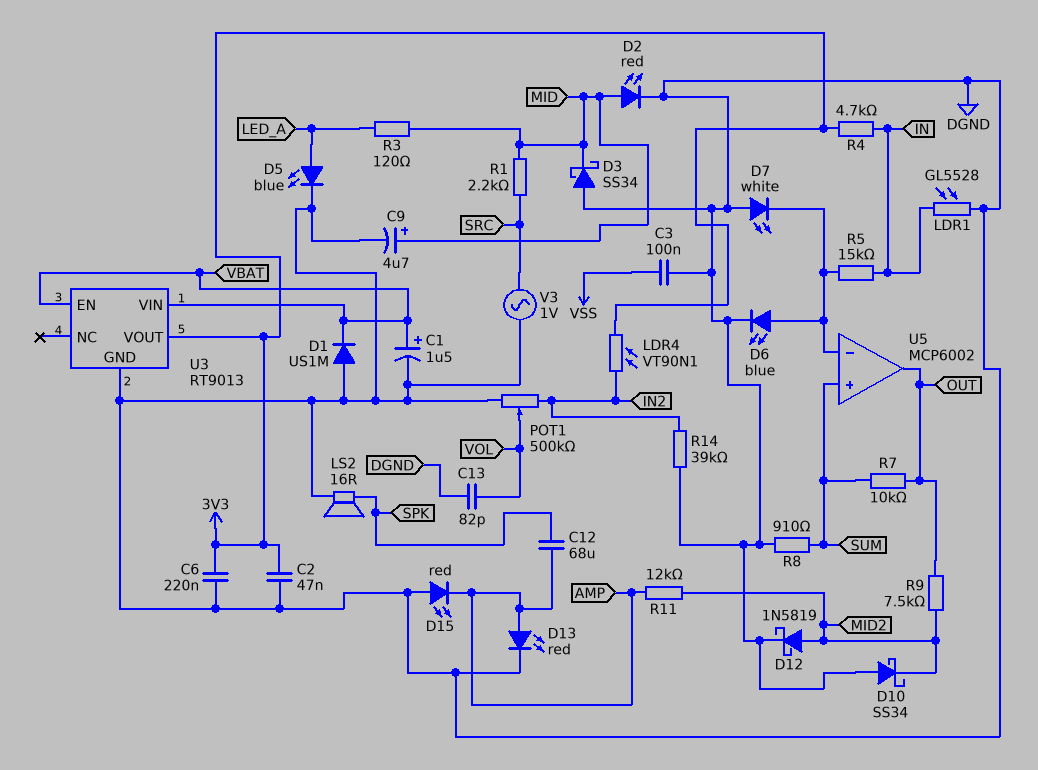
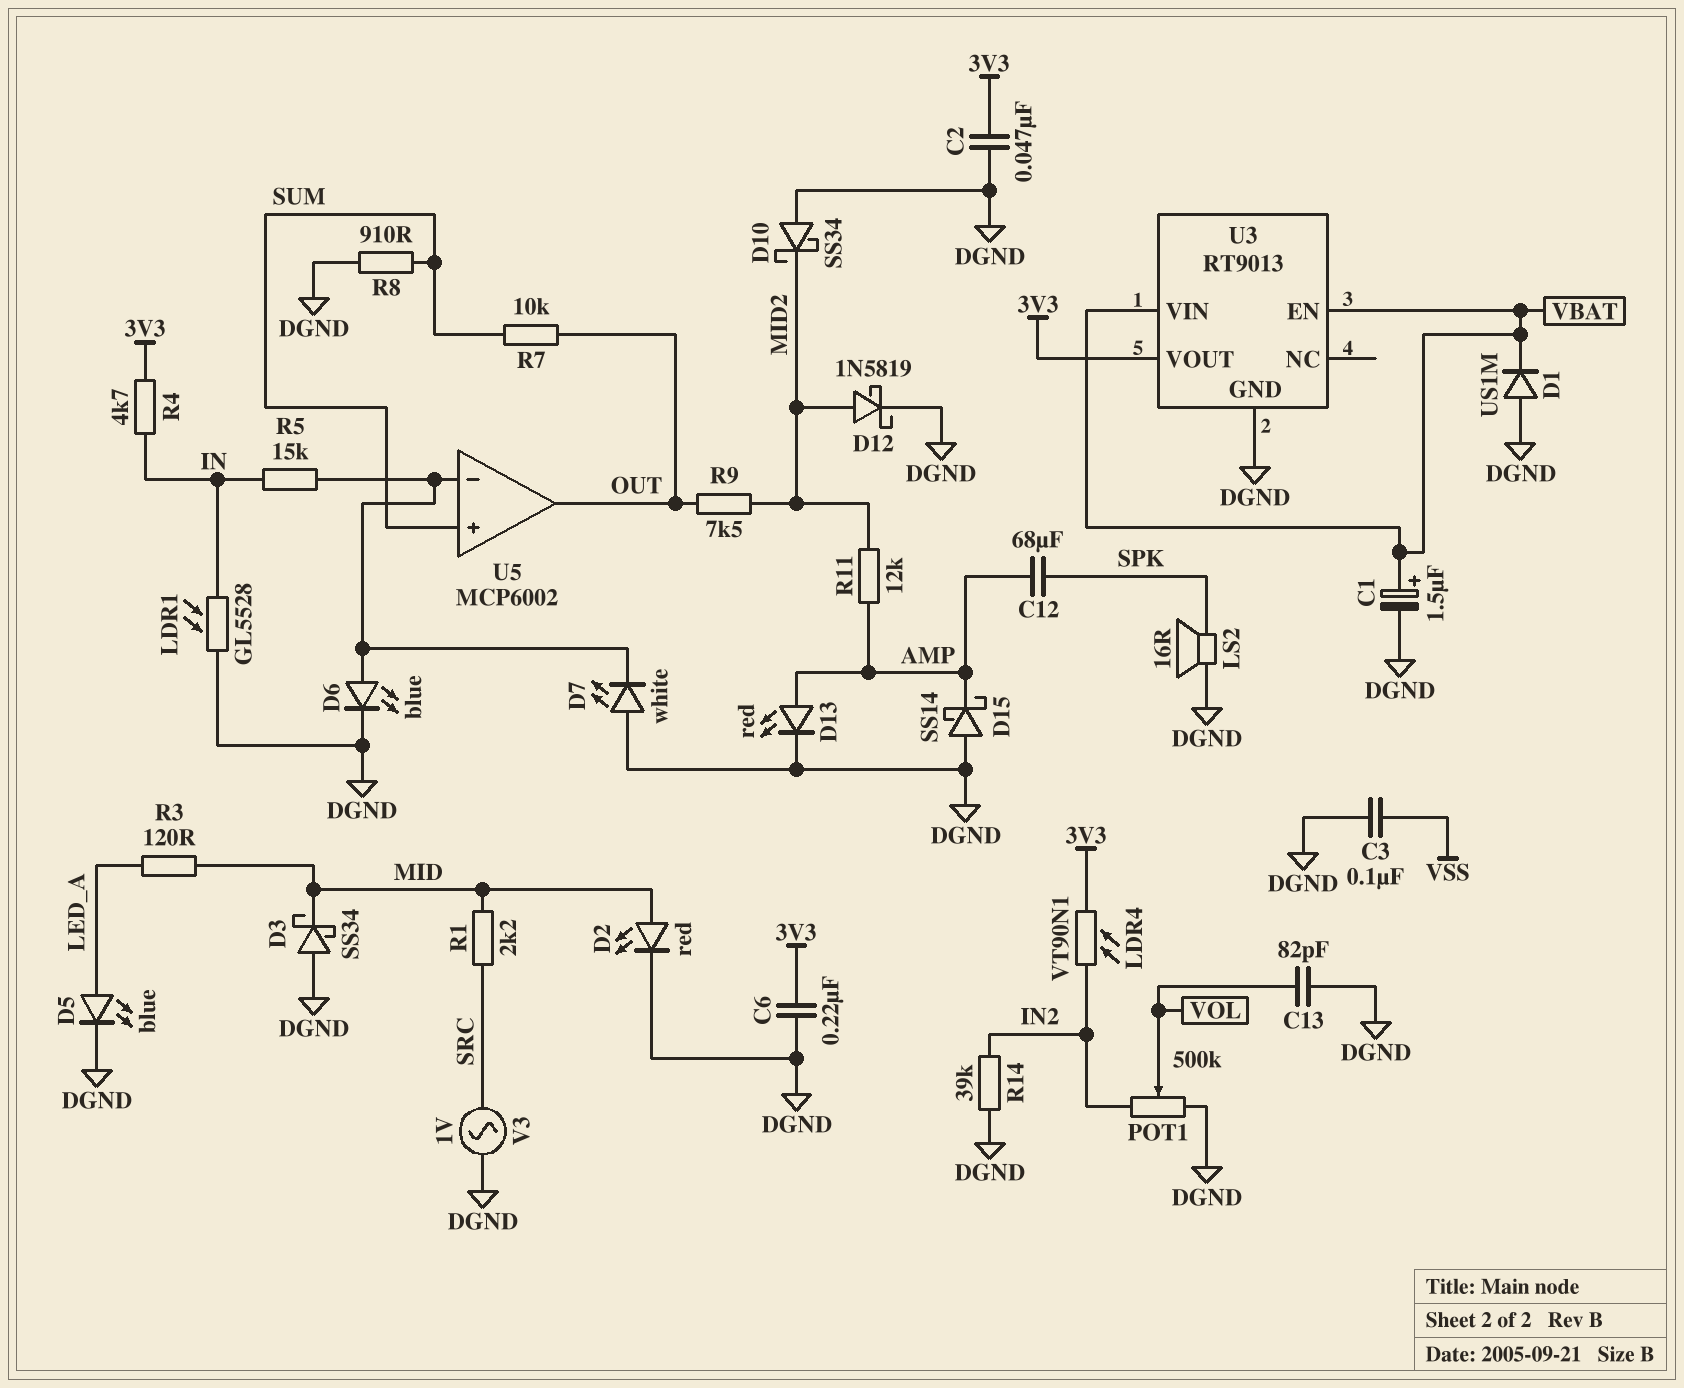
C9: 4.7uF (plus MID, minus DGND) -> none
D15: LED red (A DGND, K AMP) -> schottky SS14 (A DGND, K AMP)

